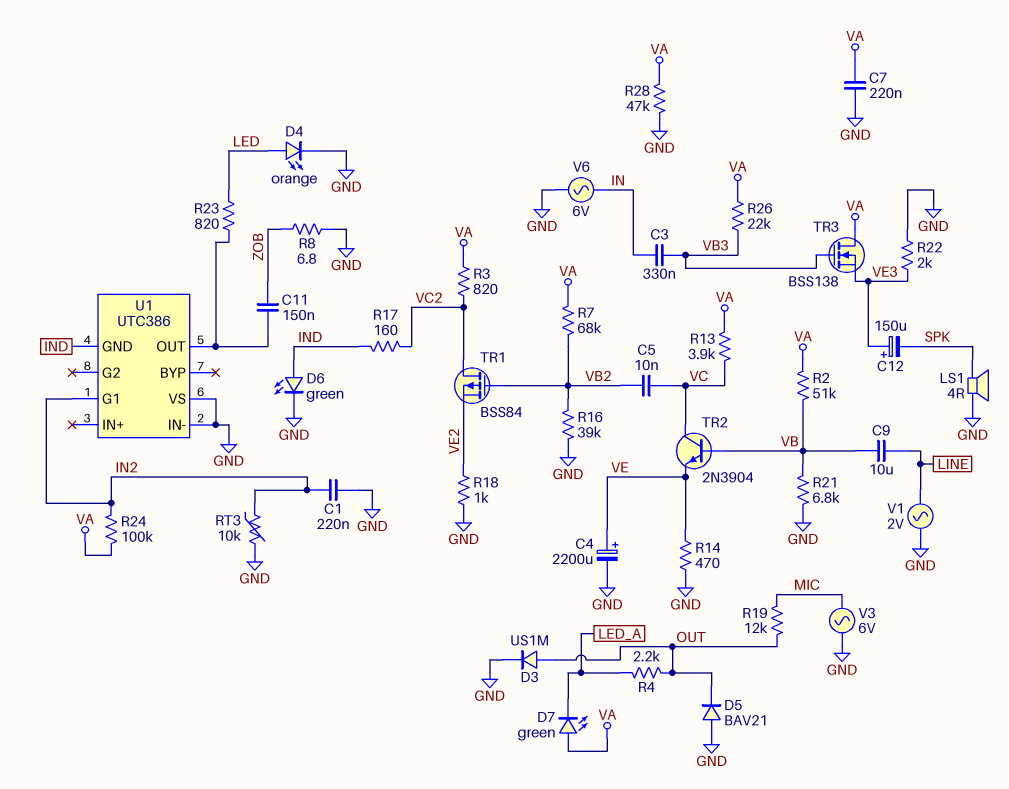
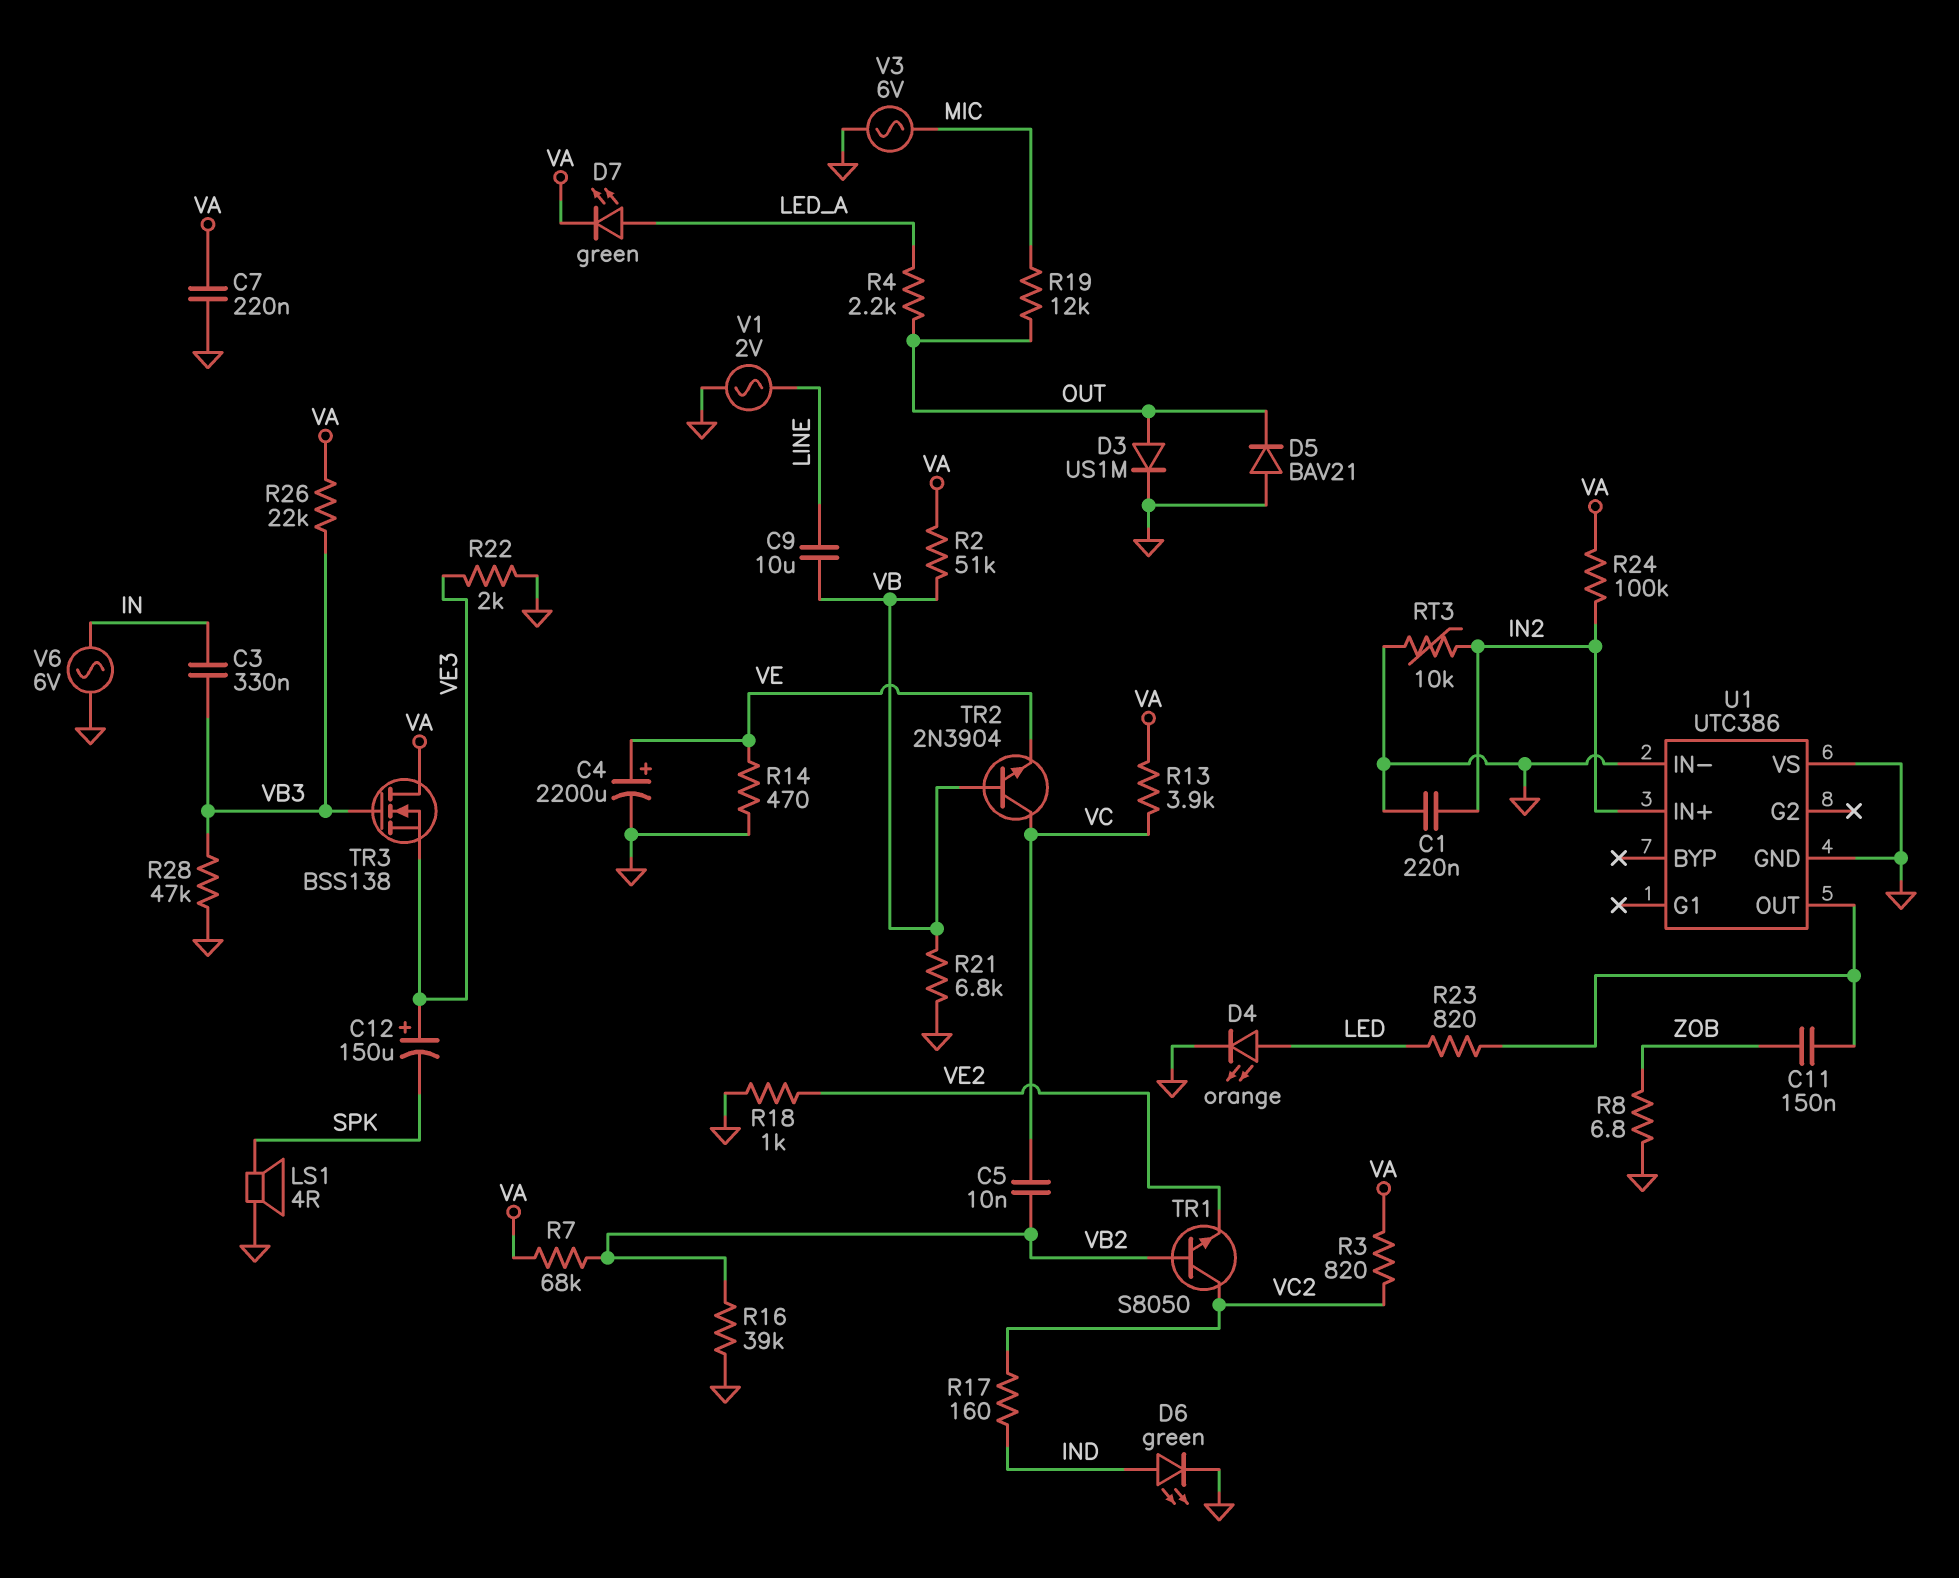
D7: LED green (A VA, K LED_A) -> LED green (A LED_A, K VA)
R28: 47k (GND, VA) -> 47k (GND, VB3)
TR1: PMOS BSS84 (G VB2, D VC2, S VE2) -> NPN S8050 (B VB2, C VC2, E VE2)
U1 pin G1: IN2 -> none
U1 pin GND: IND -> GND
U1 pin IN+: none -> IN2

